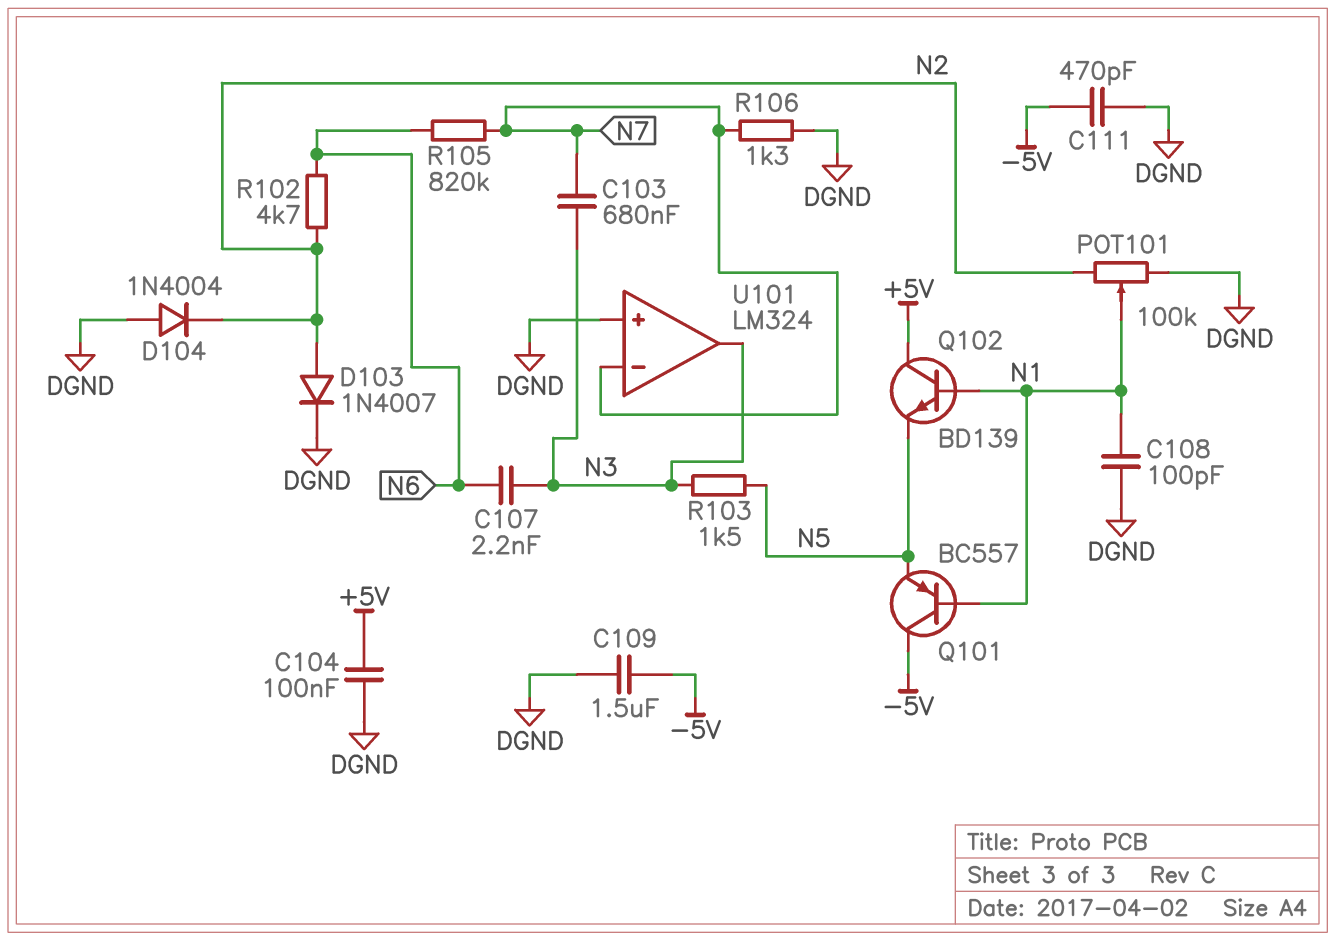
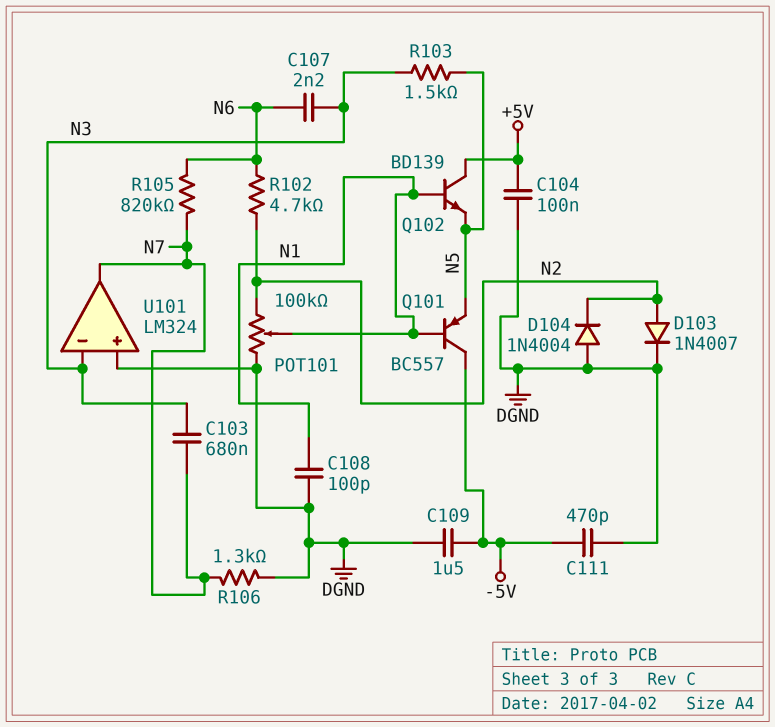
U101 pin in-: N7 -> N3
U101 pin out: N3 -> N7

